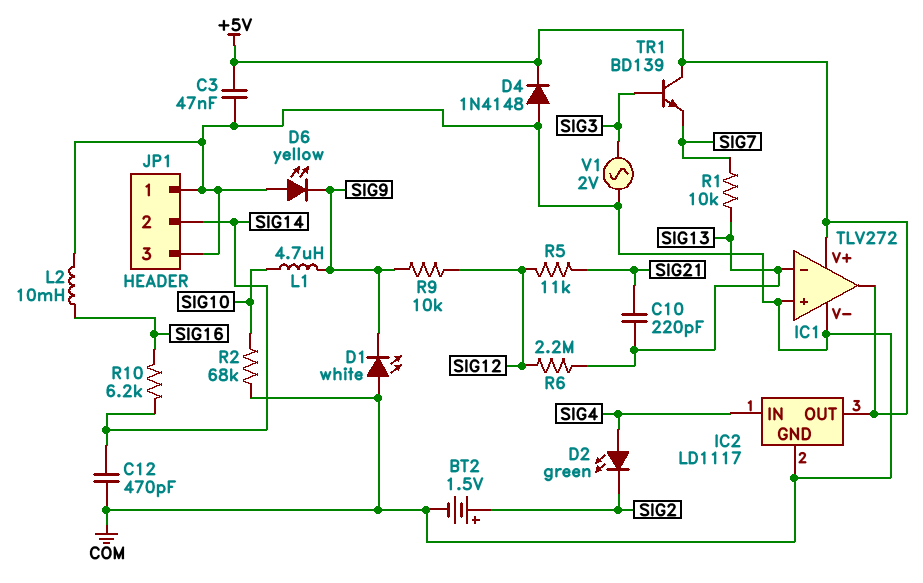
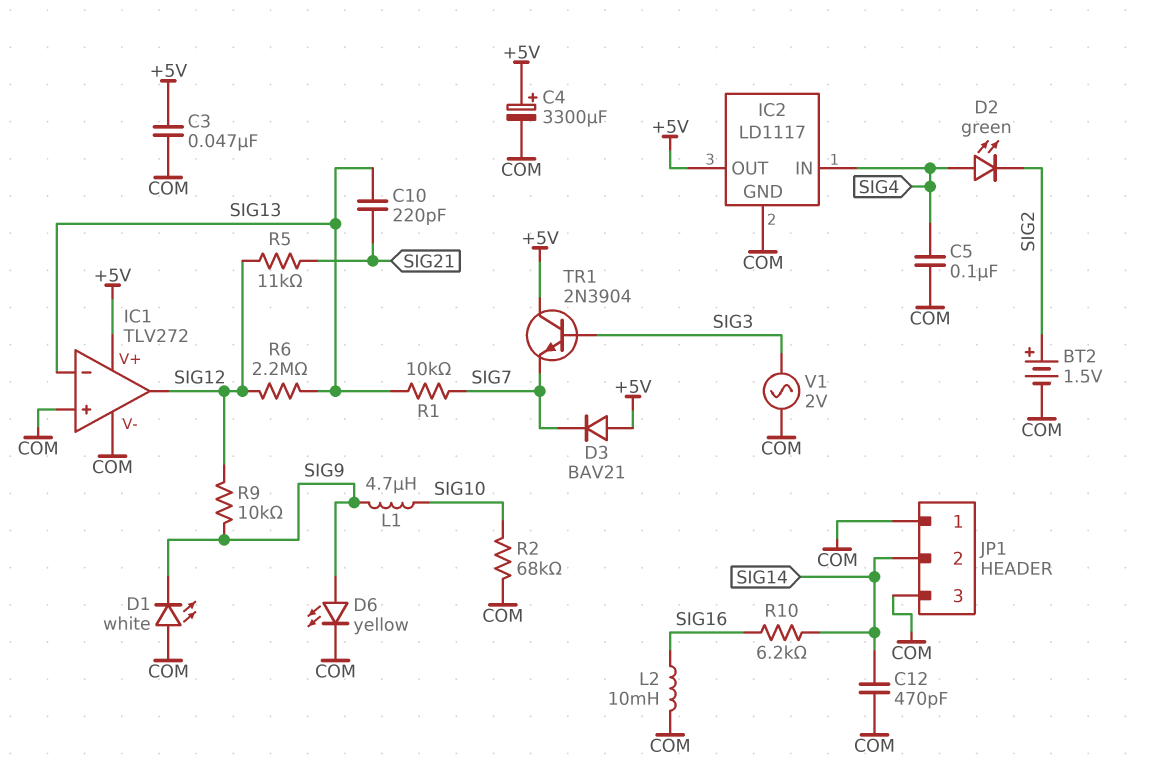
C4: none -> 3300uF (plus +5V, minus COM)
C5: none -> 100nF (COM, SIG4)
D3: none -> diode BAV21 (A +5V, K SIG7)
D4: diode 1N4148 (A COM, K +5V) -> none
D6: LED yellow (A COM, K SIG9) -> LED yellow (A SIG9, K COM)
IC1 pin out: +5V -> SIG12
TR1: NPN BD139 (B SIG3, C +5V, E SIG7) -> NPN 2N3904 (B SIG3, C +5V, E SIG7)

